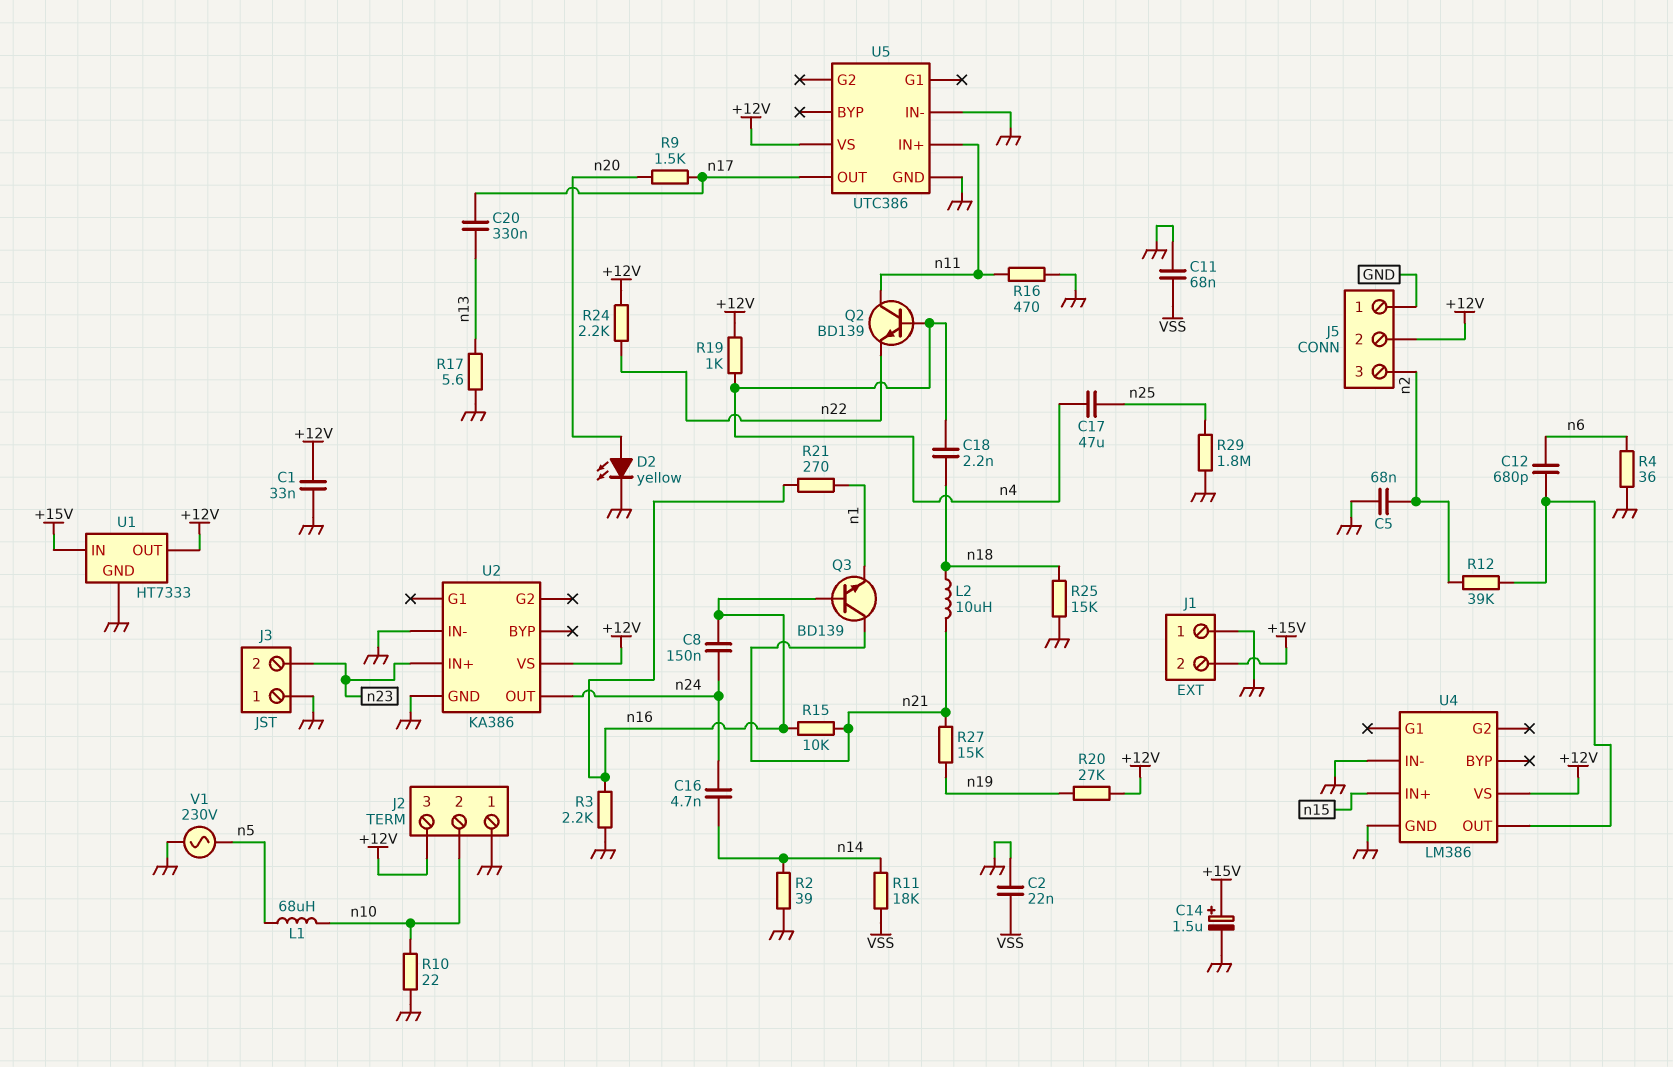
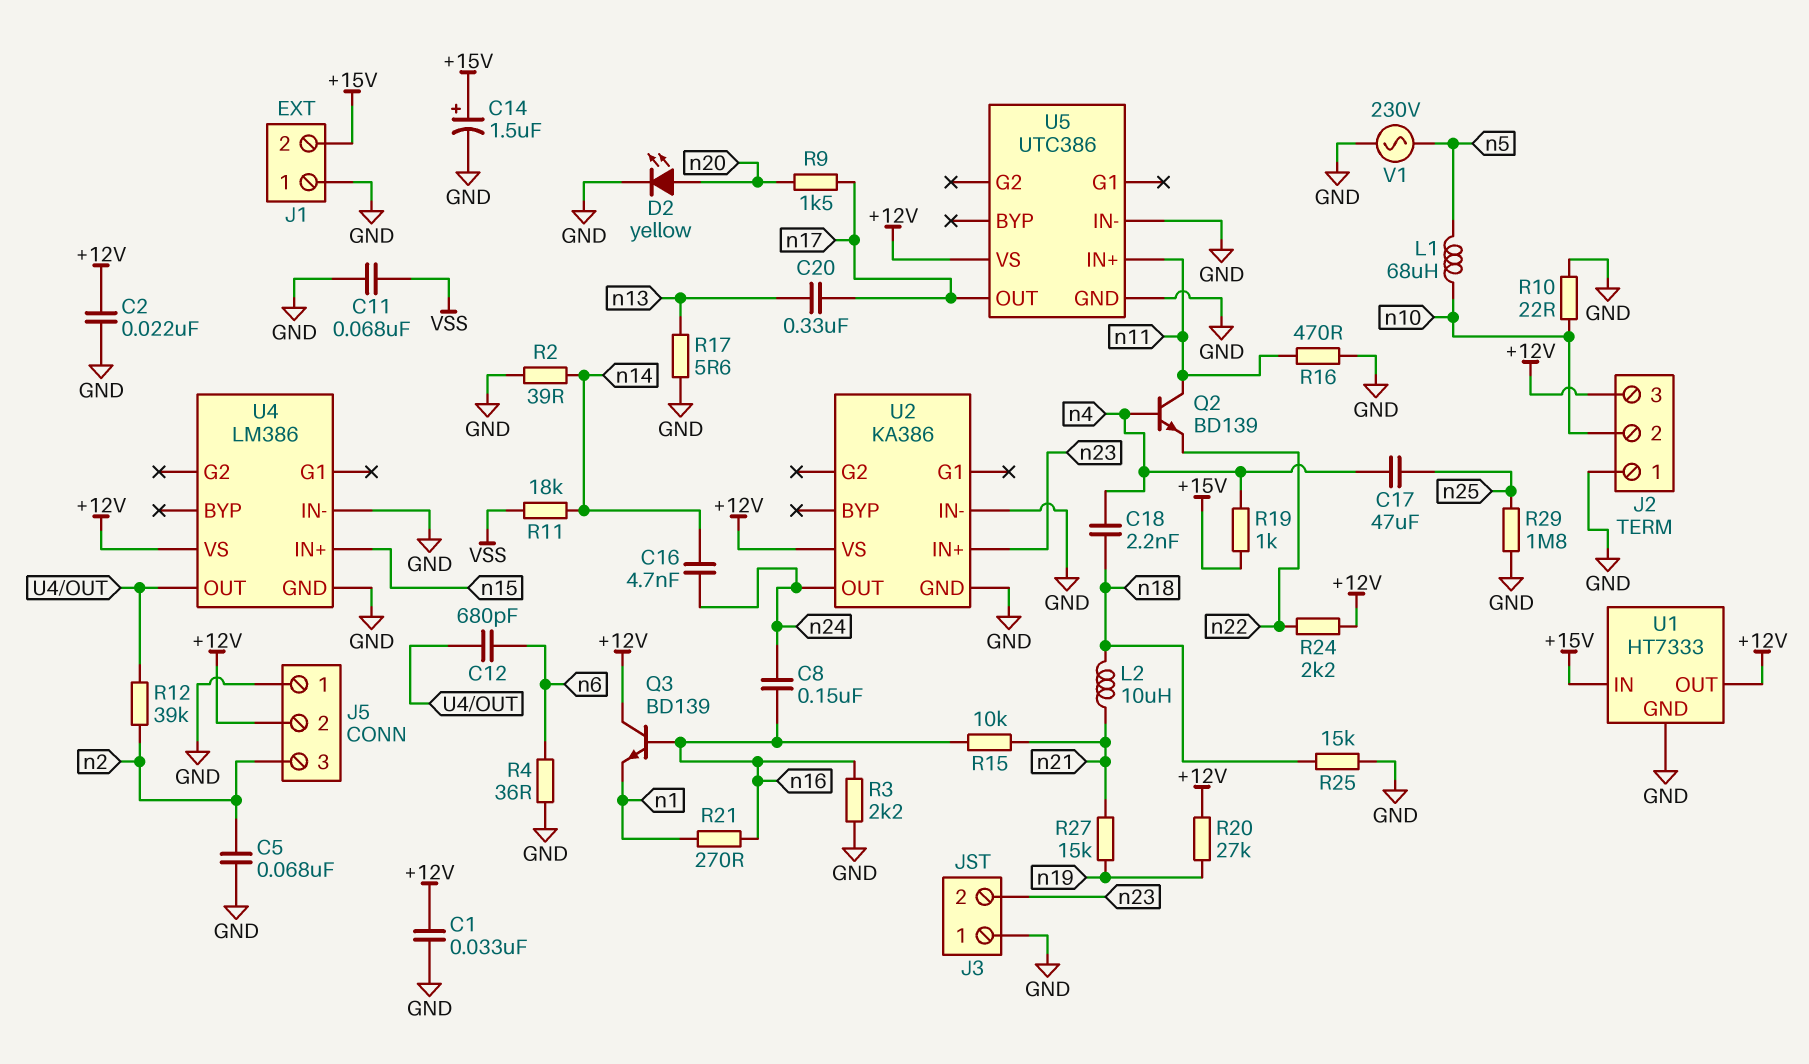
C2: 22nF (GND, VSS) -> 22nF (+12V, GND)
Q3: NPN BD139 (B n16, C n21, E n1) -> NPN BD139 (B n16, C +12V, E n1)
R19: 1k (+12V, n4) -> 1k (+15V, n4)

